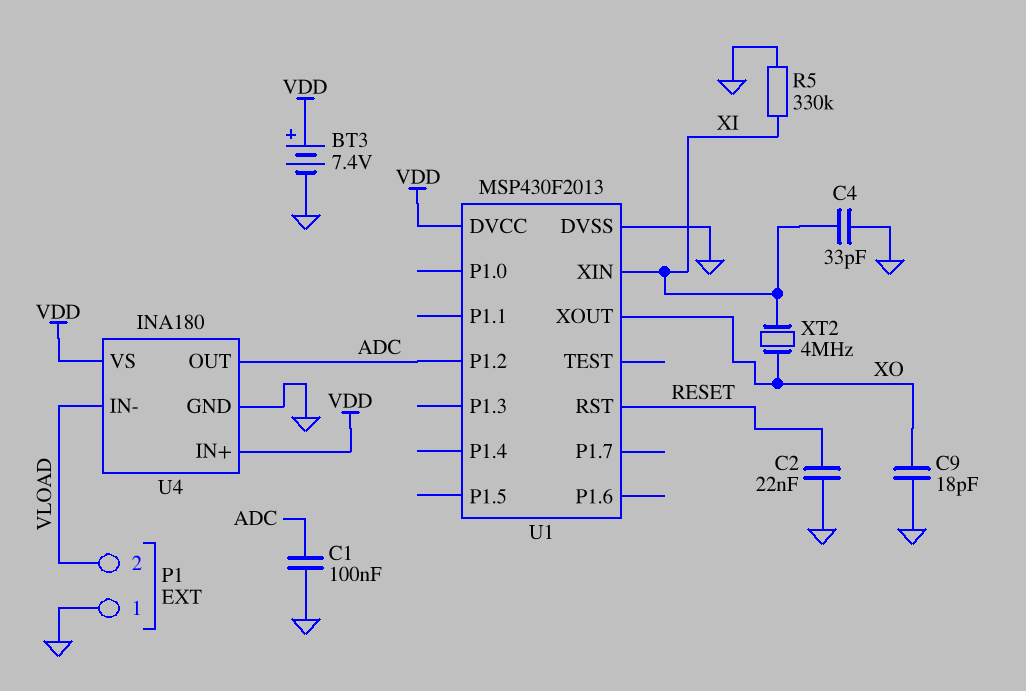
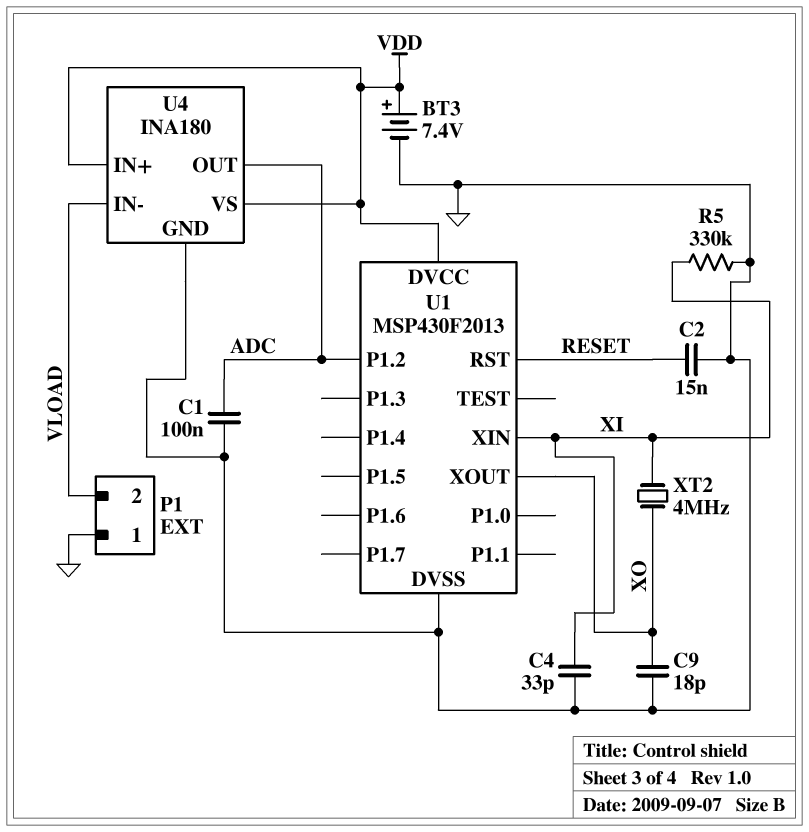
C2: 22nF (GND, RESET) -> 15nF (GND, RESET)

